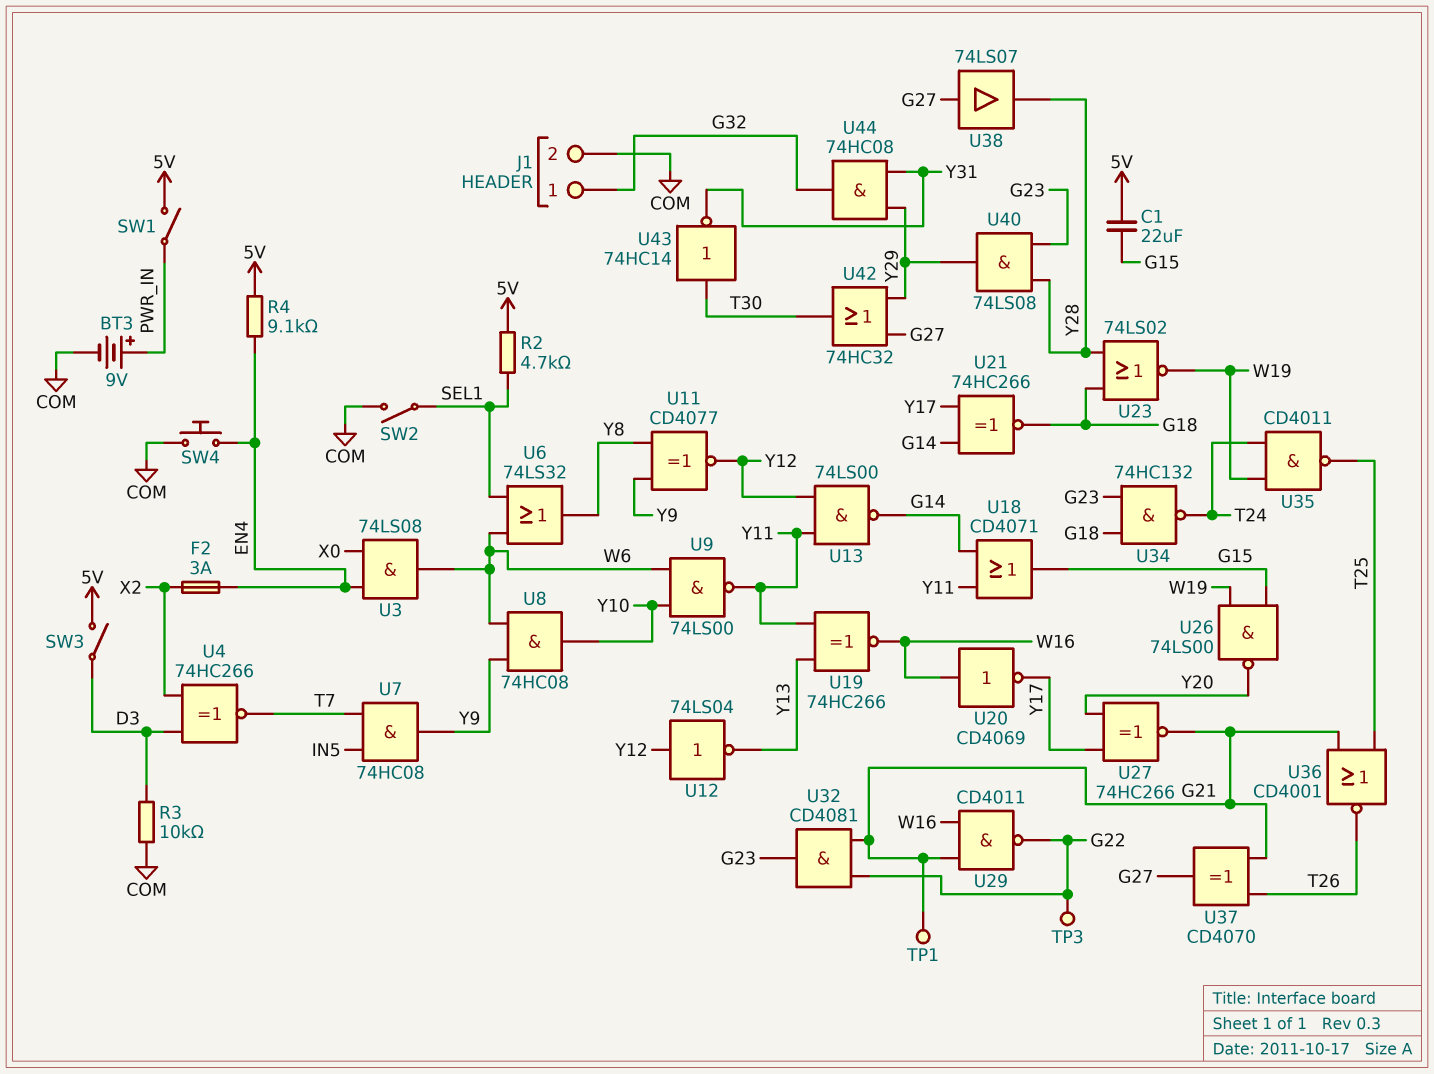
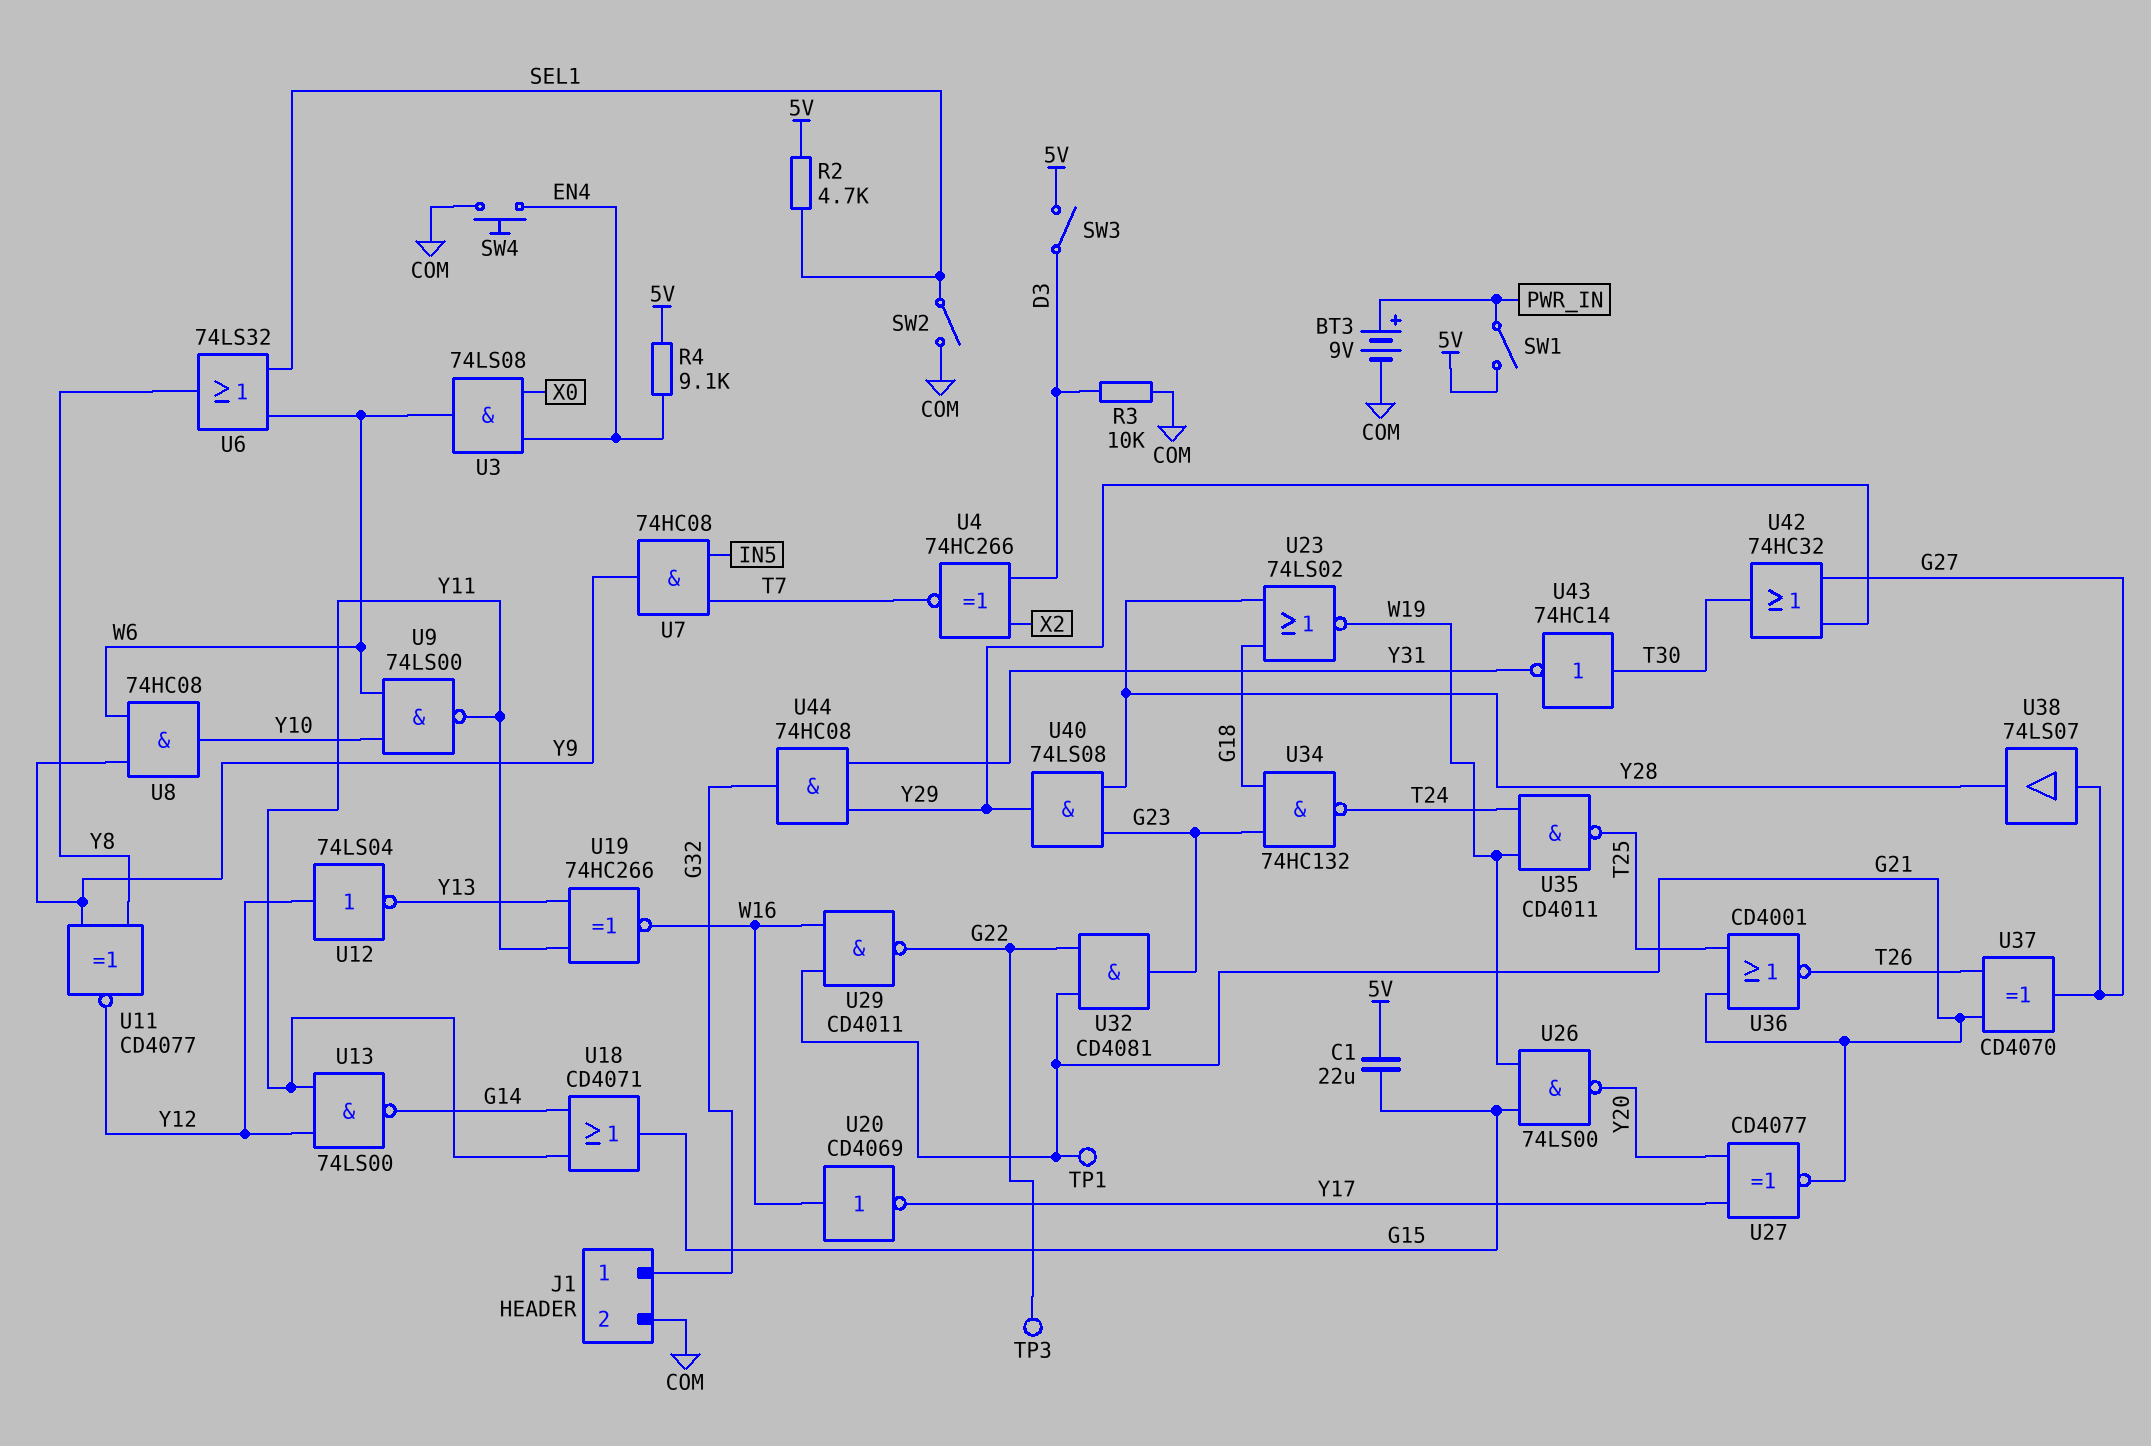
F2: 3A (EN4, X2) -> none
U21: XNOR 74HC266 (in G14, in Y17, out G18) -> none
U27: XNOR 74HC266 (in Y17, in Y20, out G21) -> XNOR CD4077 (in Y17, in Y20, out G21)

